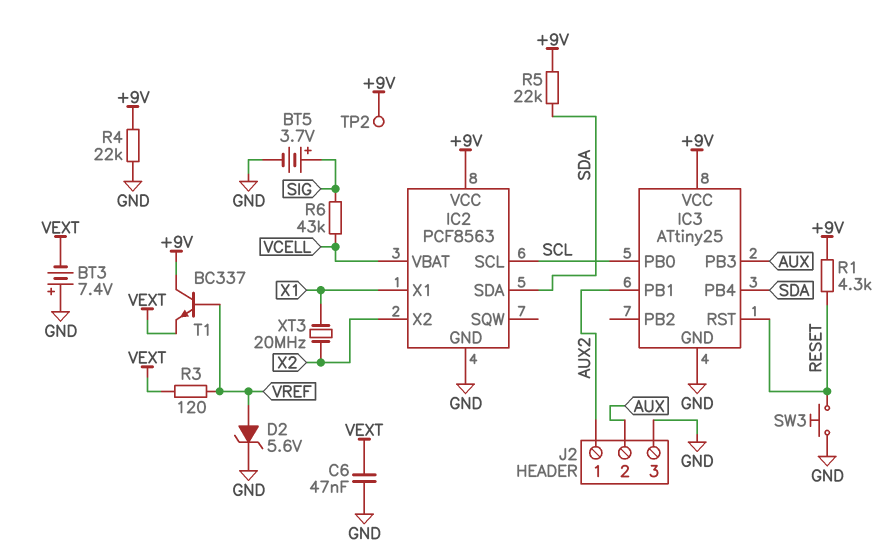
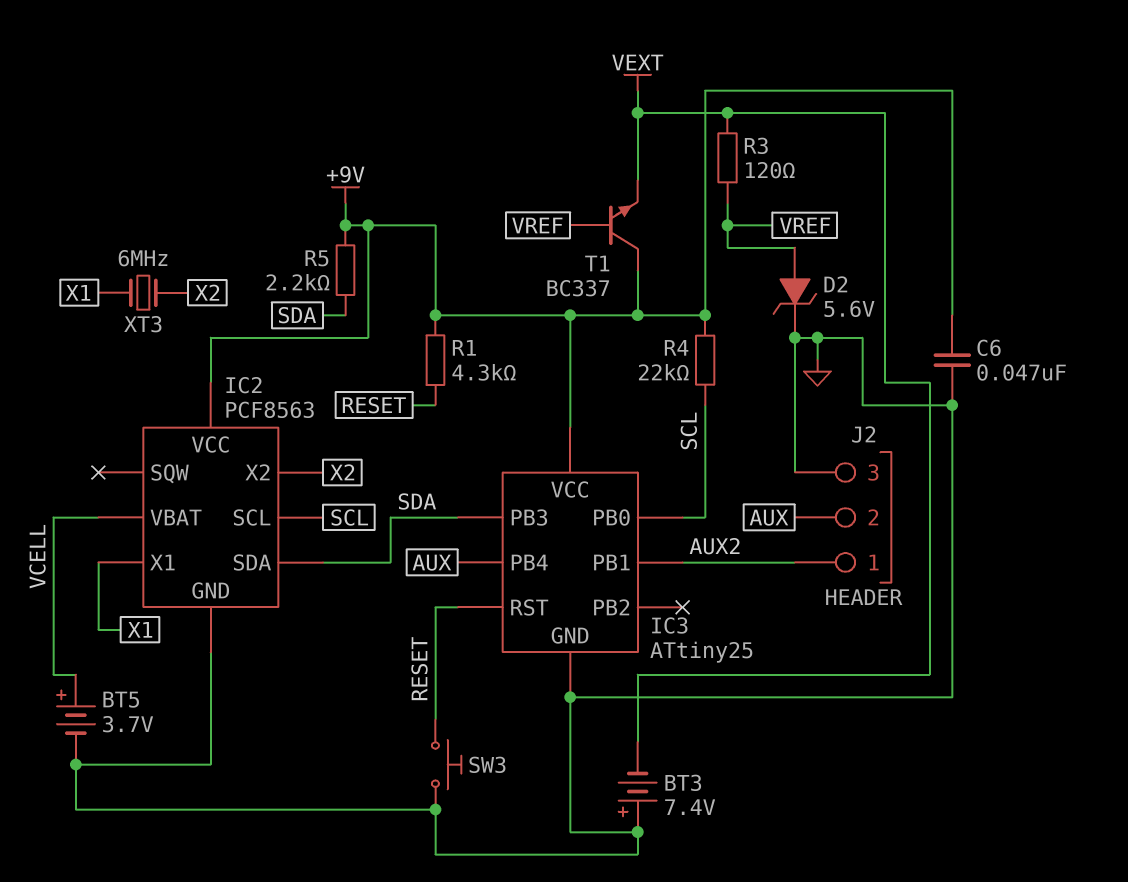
BT5: 3.7V (plus SIG, minus GND) -> 3.7V (plus VCELL, minus GND)
C6: 47nF (GND, VEXT) -> 47nF (+9V, GND)
IC3 pin PB3: AUX -> SDA
IC3 pin PB4: SDA -> AUX
R4: 22k (+9V, GND) -> 22k (+9V, SCL)
R5: 22k (+9V, SDA) -> 2.2k (+9V, SDA)
R6: 43k (SIG, VCELL) -> none
TP2: test point (+9V) -> none
XT3: 20MHz (X1, X2) -> 6MHz (X1, X2)

